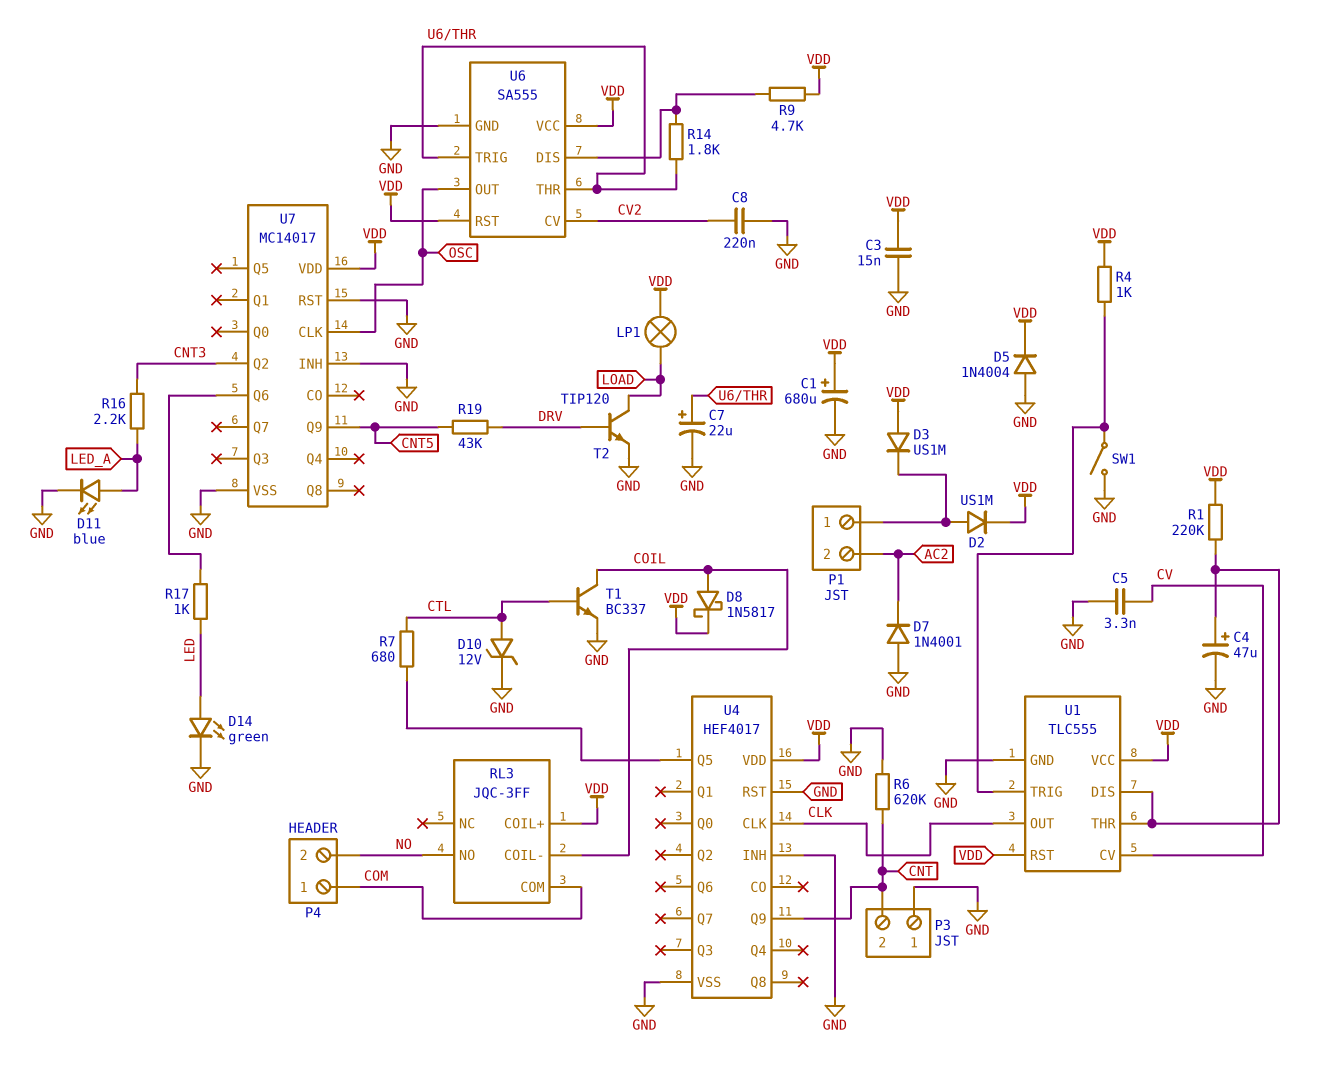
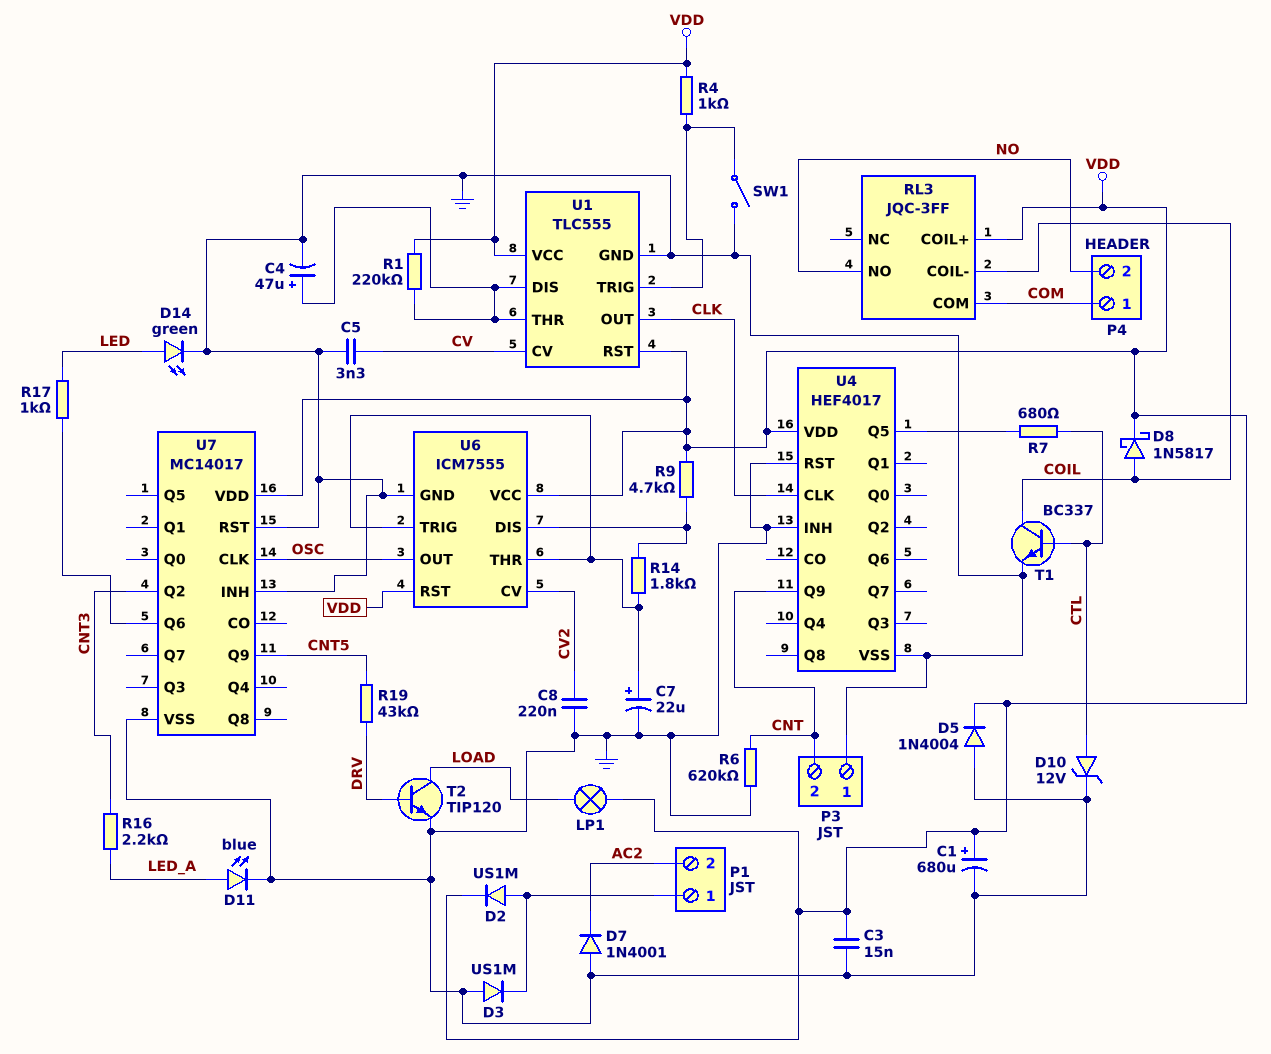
D3: diode US1M (A VDD, K P1/1) -> diode US1M (A GND, K P1/1)
U6: SA555 -> ICM7555

